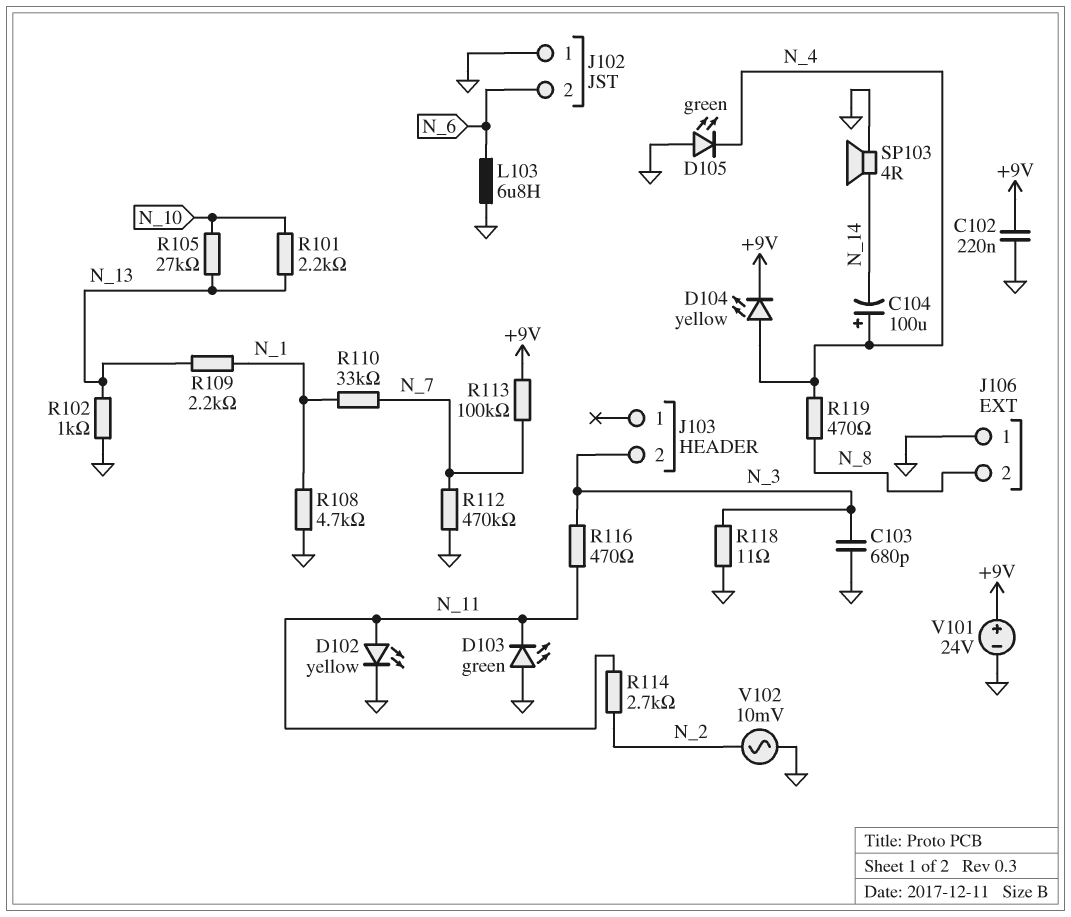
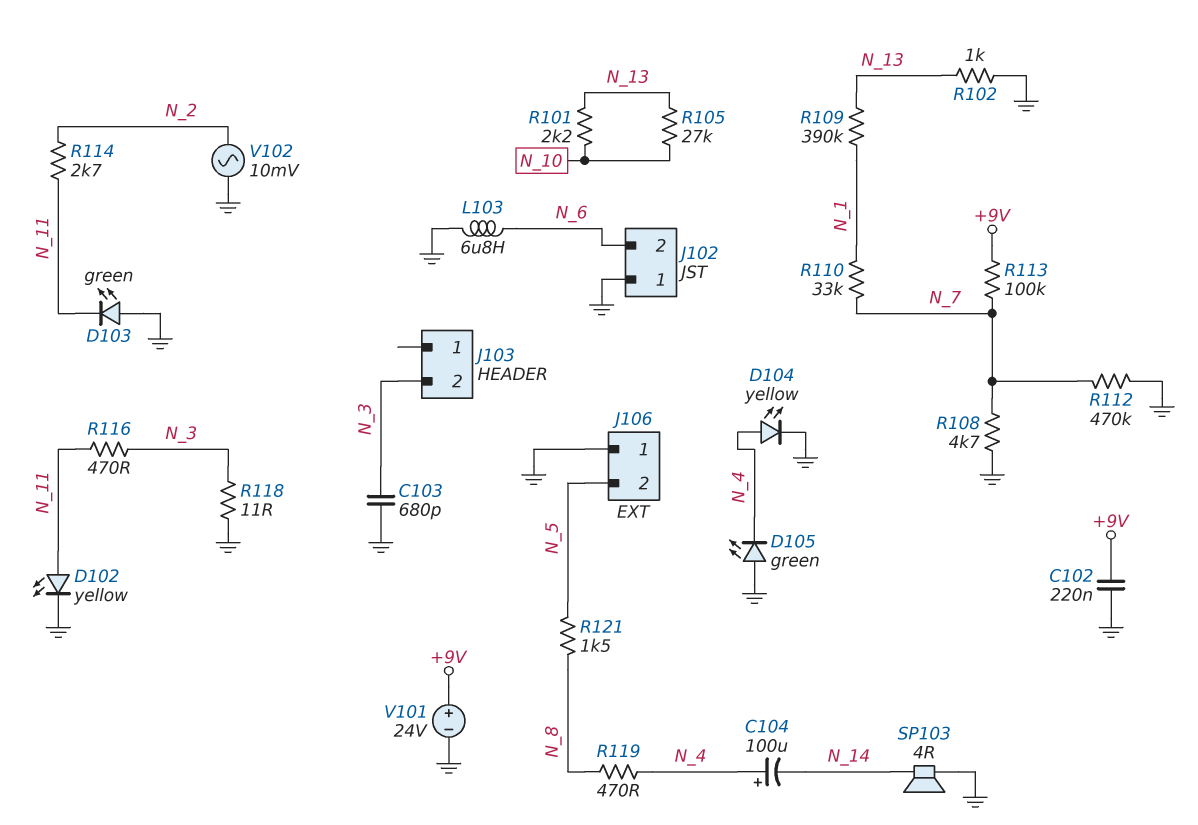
D104: LED yellow (A N_4, K +9V) -> LED yellow (A N_4, K GND)
J106 pin 2: N_8 -> N_5
R108: 4.7k (GND, N_1) -> 4.7k (GND, N_7)
R109: 2.2k (N_1, N_13) -> 390k (N_1, N_13)
R121: none -> 1.5k (N_5, N_8)

